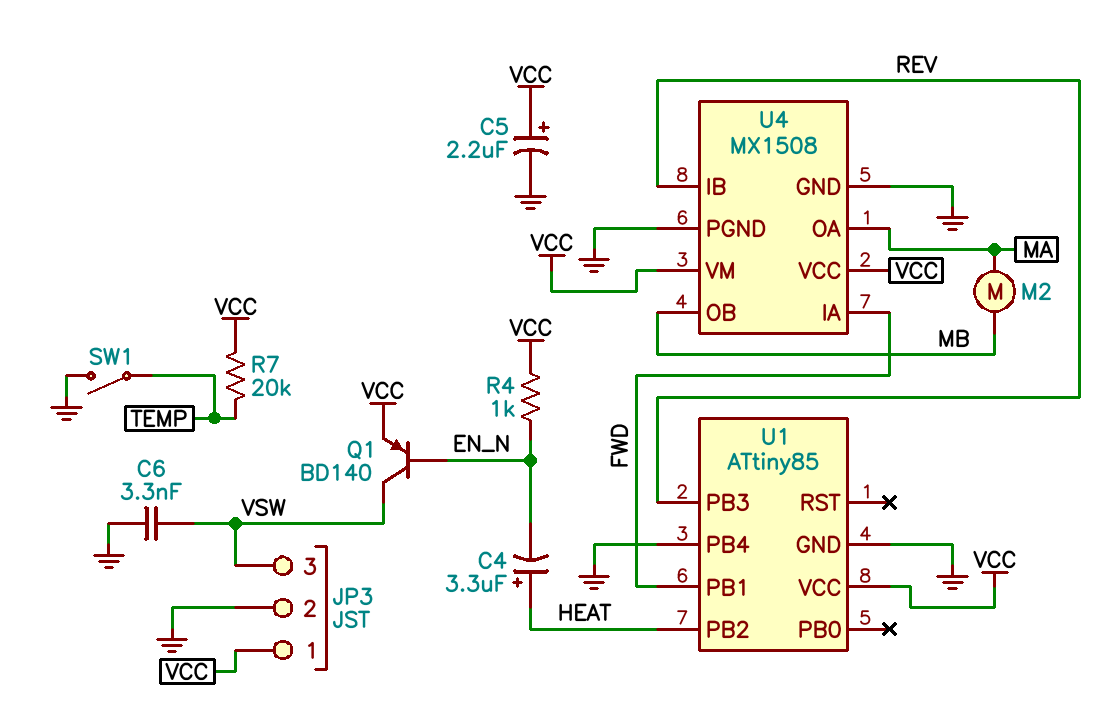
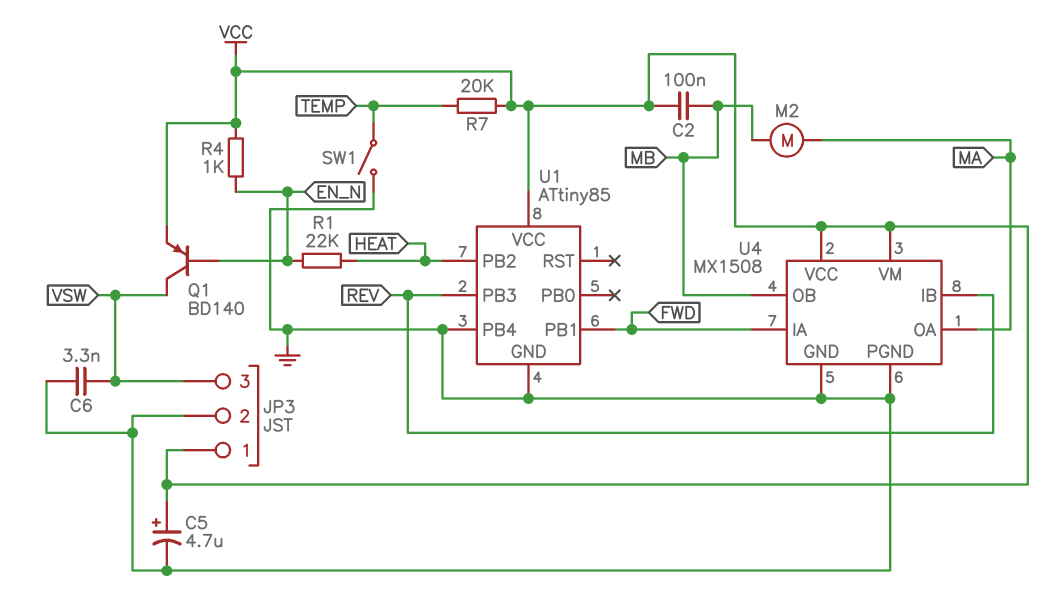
C2: none -> 100nF (MB, VCC)
C4: 3.3uF (plus HEAT, minus EN_N) -> none
C5: 2.2uF (plus VCC, minus GND) -> 4.7uF (plus VCC, minus GND)
R1: none -> 22k (EN_N, HEAT)

